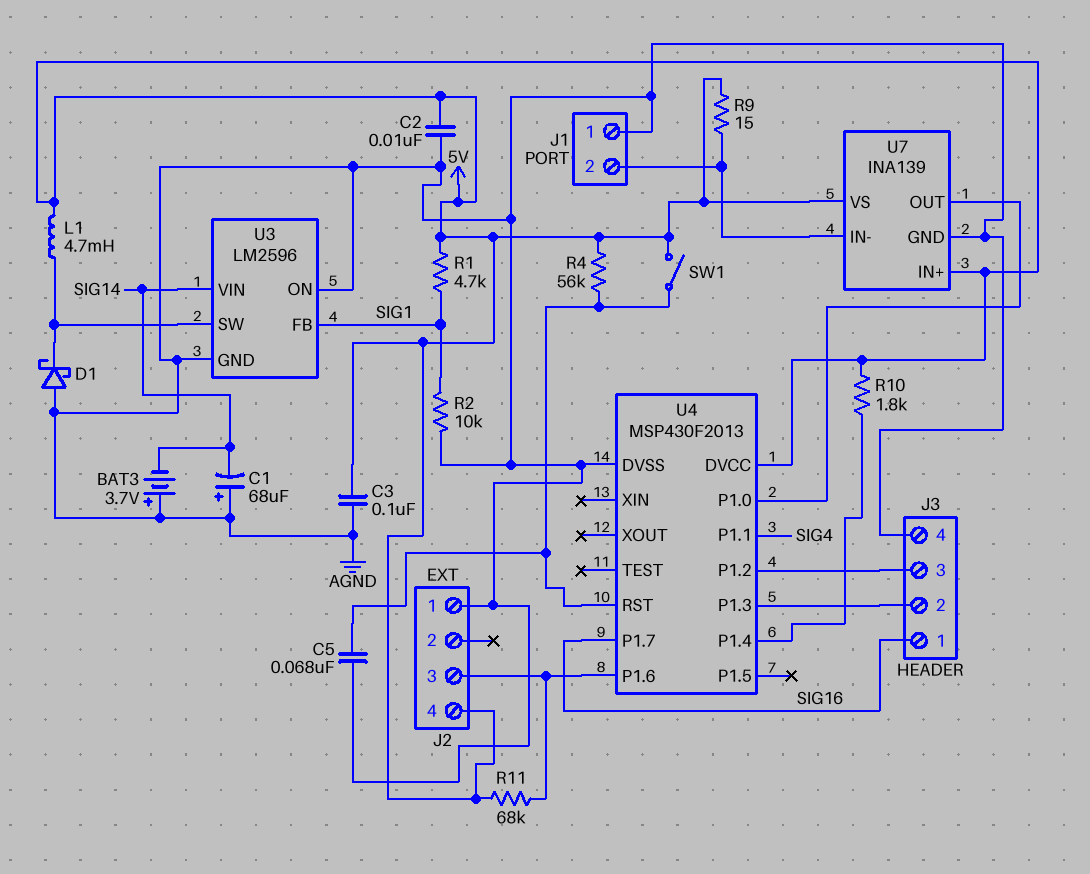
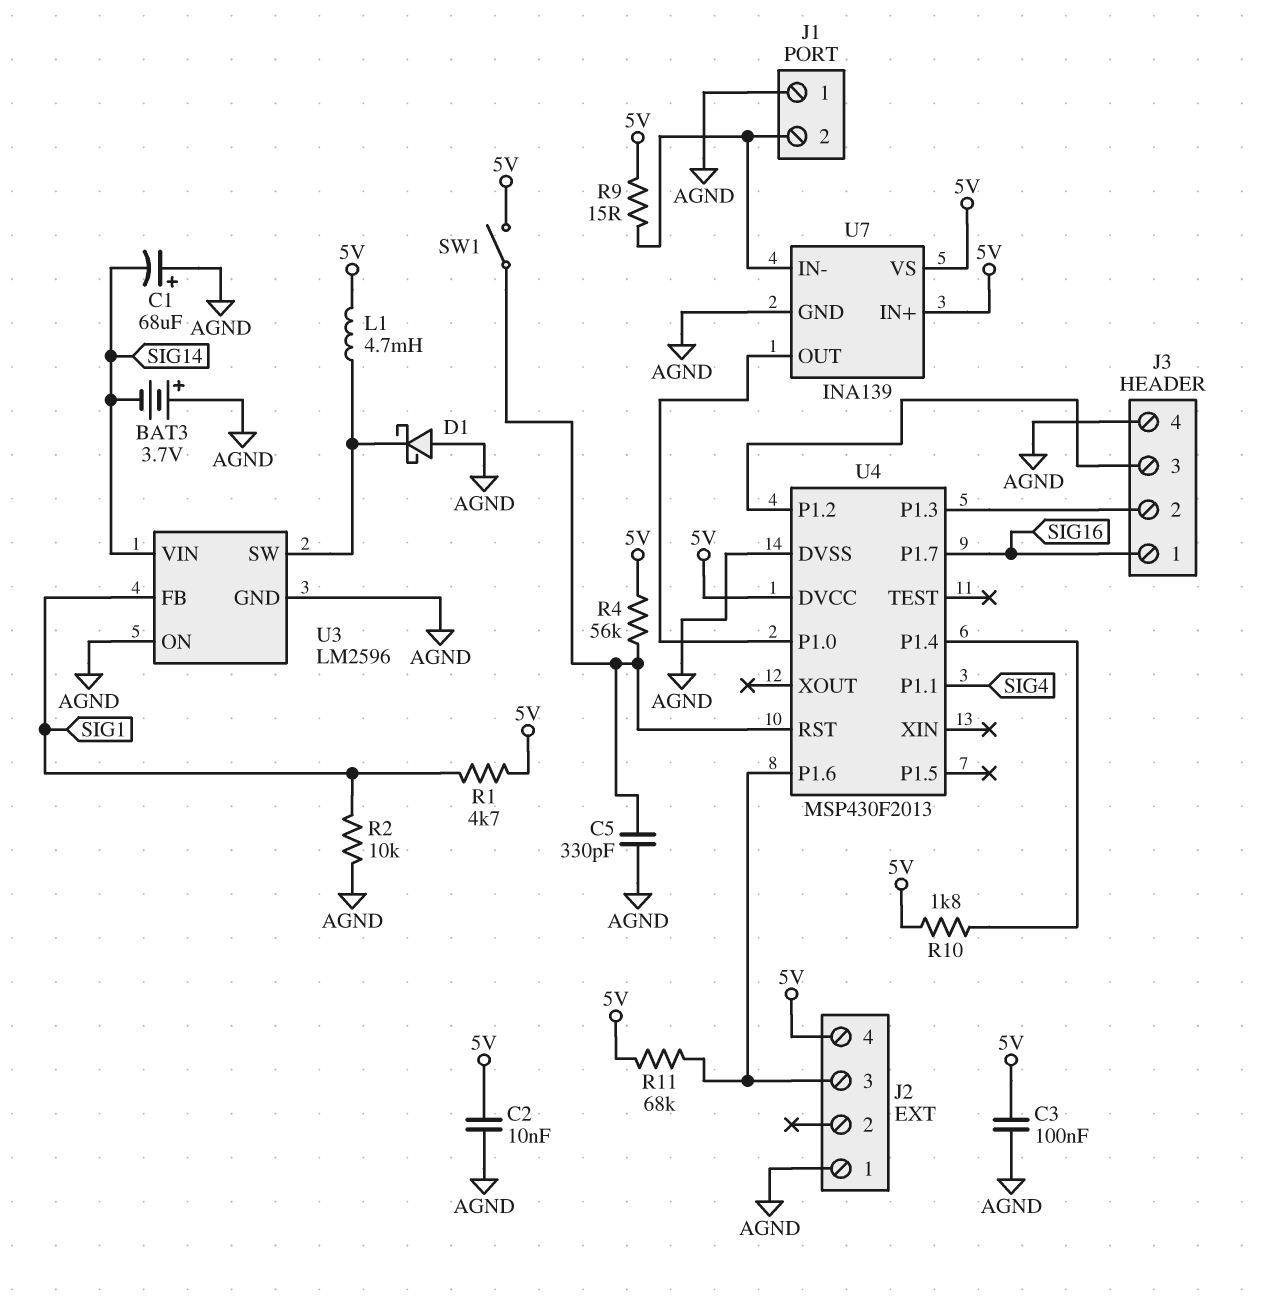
C5: 68nF (AGND, U4/RST) -> 330pF (AGND, U4/RST)

